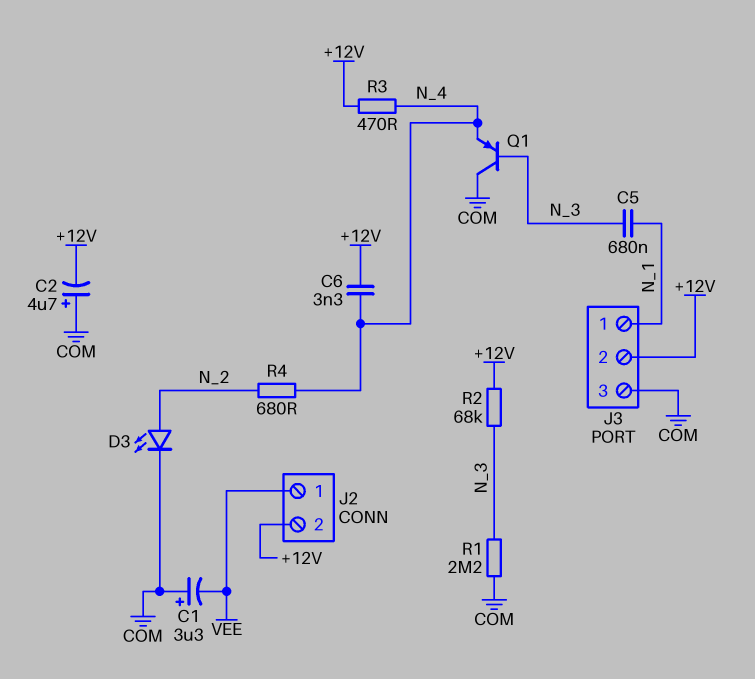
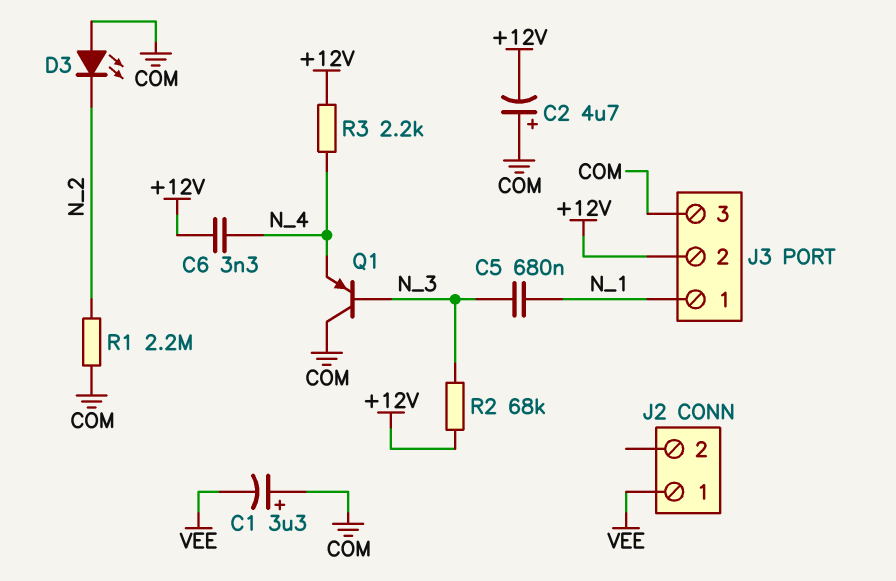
D3: LED (A N_2, K COM) -> LED (A COM, K N_2)
J2 pin 2: +12V -> none
R1: 2.2M (COM, N_3) -> 2.2M (COM, N_2)
R3: 470 (+12V, N_4) -> 2.2k (+12V, N_4)
R4: 680 (N_2, N_4) -> none

